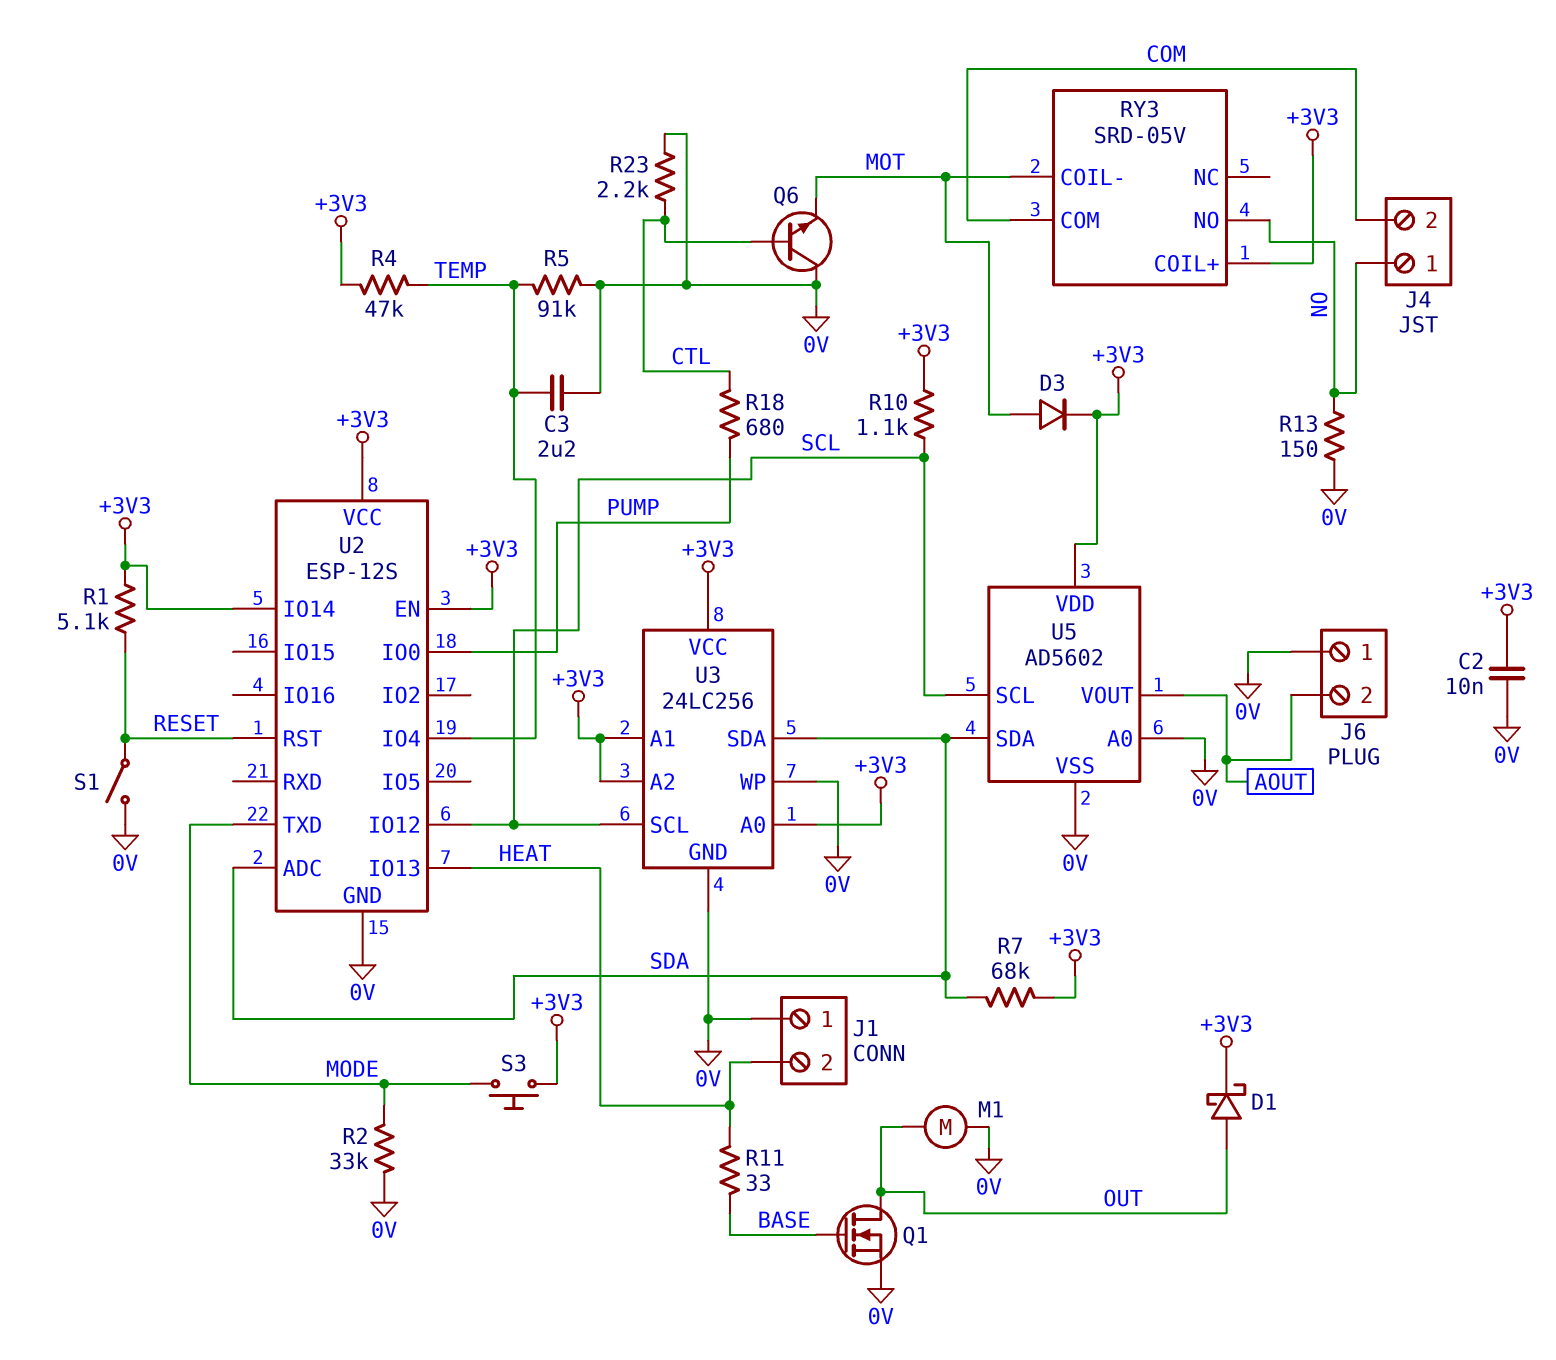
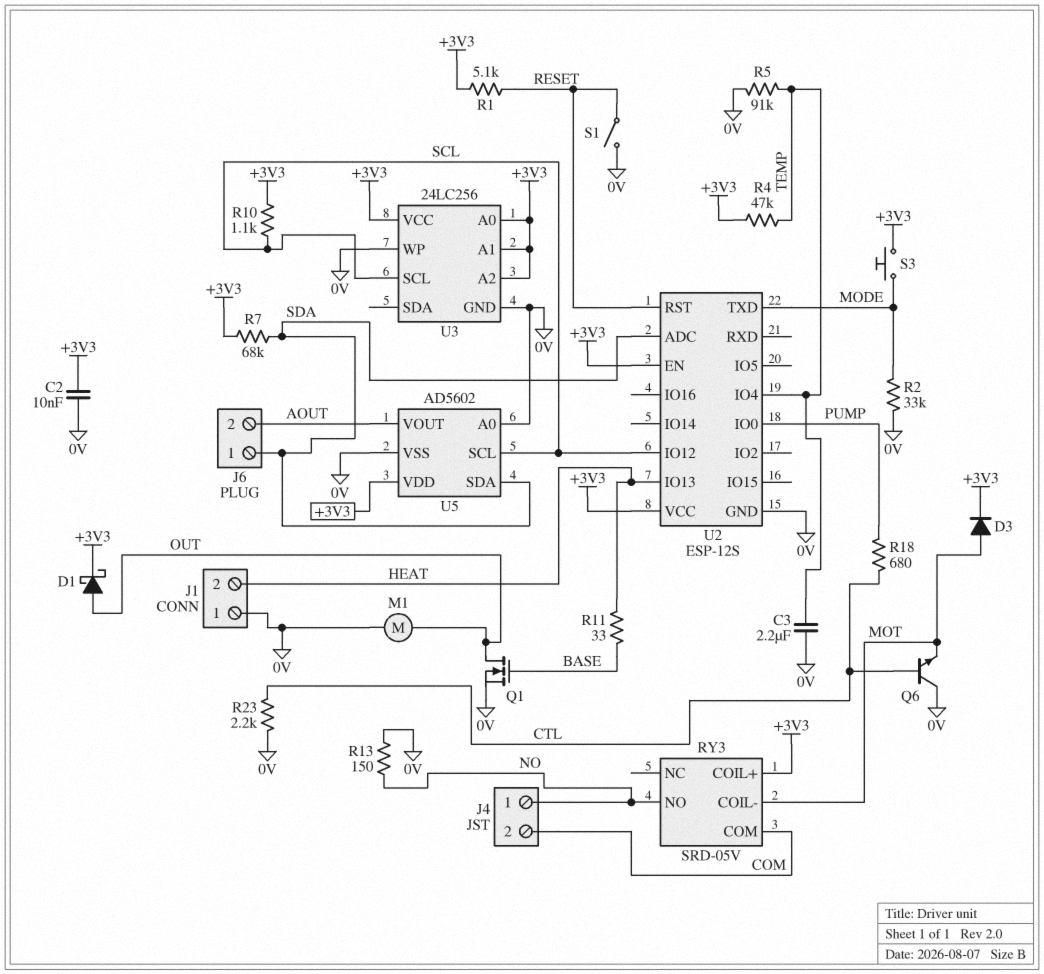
J6 pin 1: 0V -> SDA
U2 pin IO14: +3V3 -> none
U3 pin SDA: SDA -> none

